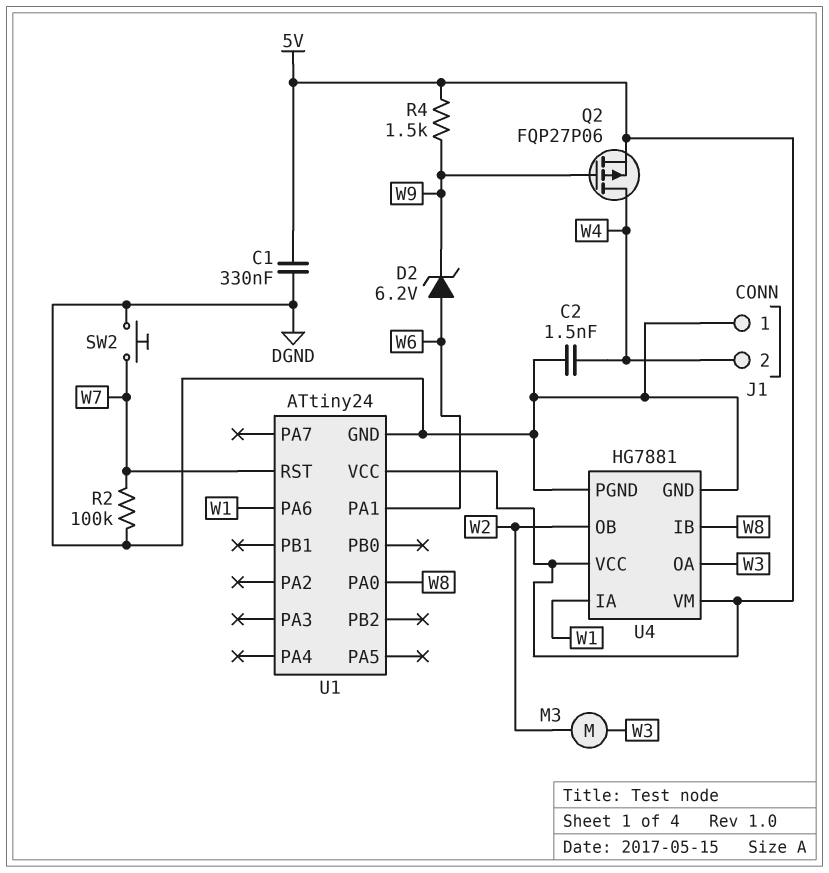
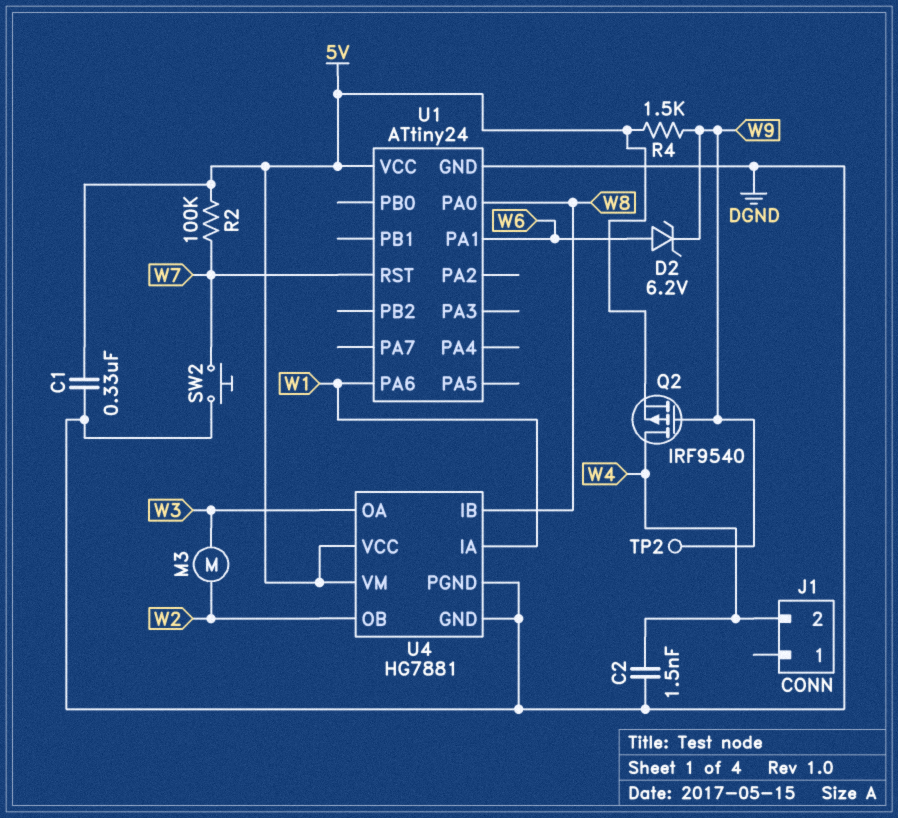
J1 pin 1: DGND -> none
Q2: PMOS FQP27P06 (G W9, D W4, S 5V) -> PMOS IRF9540 (G W9, D W4, S 5V)
R2: 100k (DGND, W7) -> 100k (5V, W7)
TP2: none -> test point (W9)

